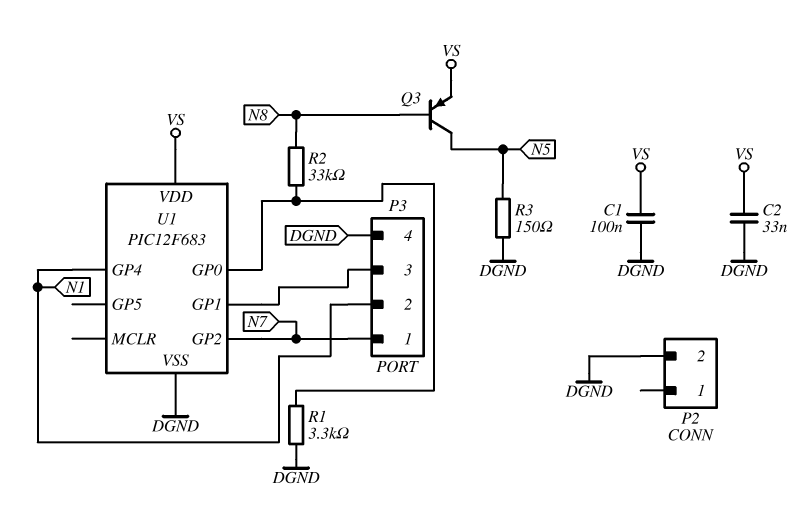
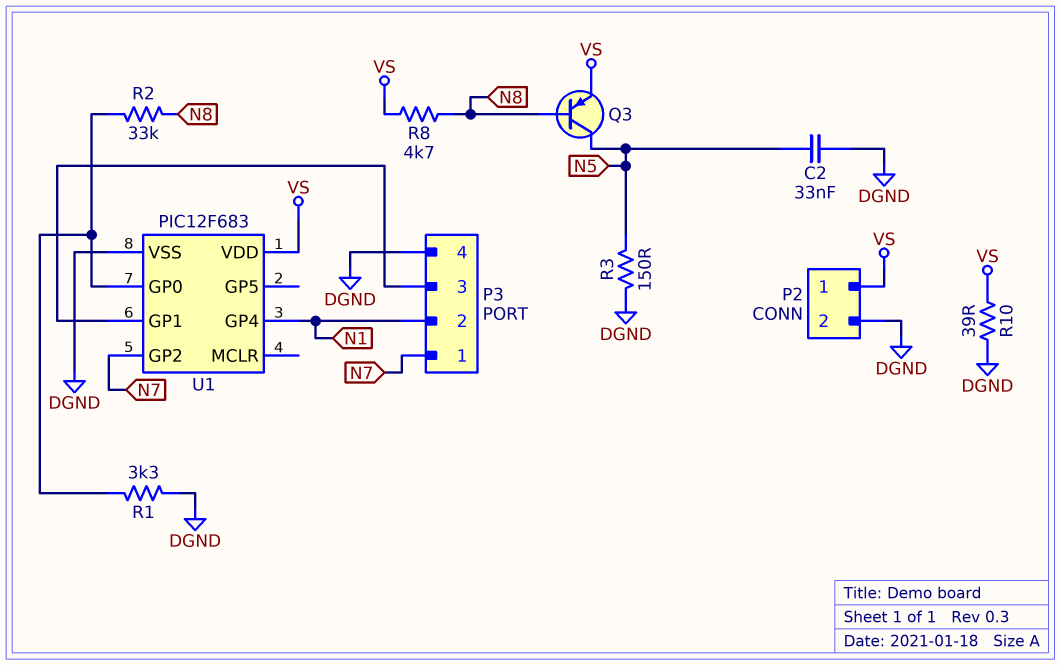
C1: 100nF (DGND, VS) -> none
C2: 33nF (DGND, VS) -> 33nF (DGND, N5)
P2 pin 1: none -> VS
R8: none -> 4.7k (N8, VS)
R10: none -> 39 (DGND, VS)

